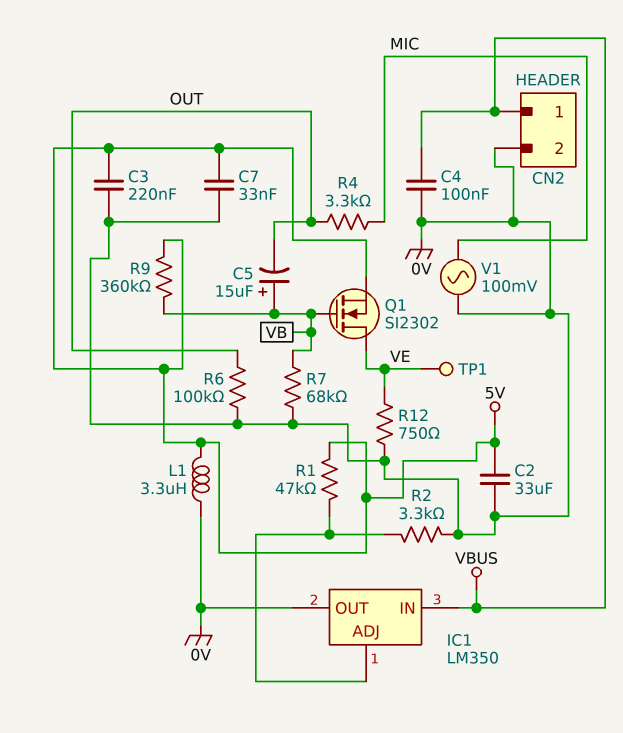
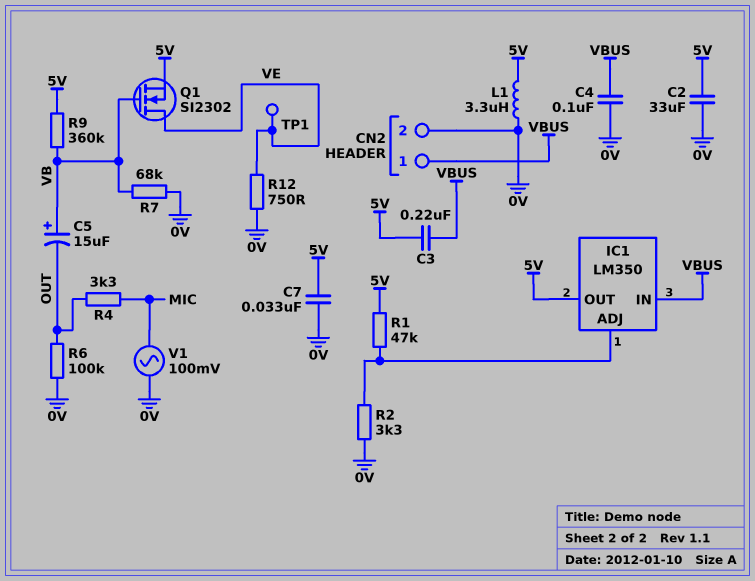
C3: 220nF (0V, 5V) -> 220nF (5V, VBUS)
IC1 pin OUT: 0V -> 5V

